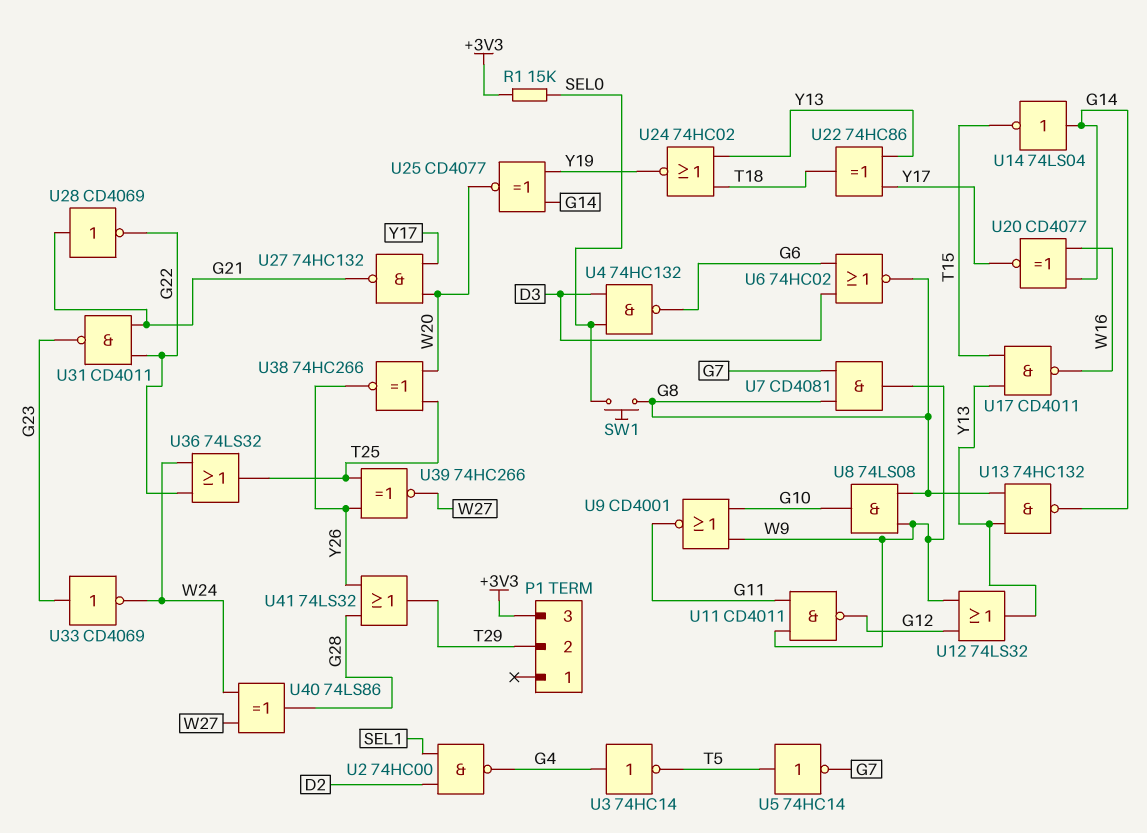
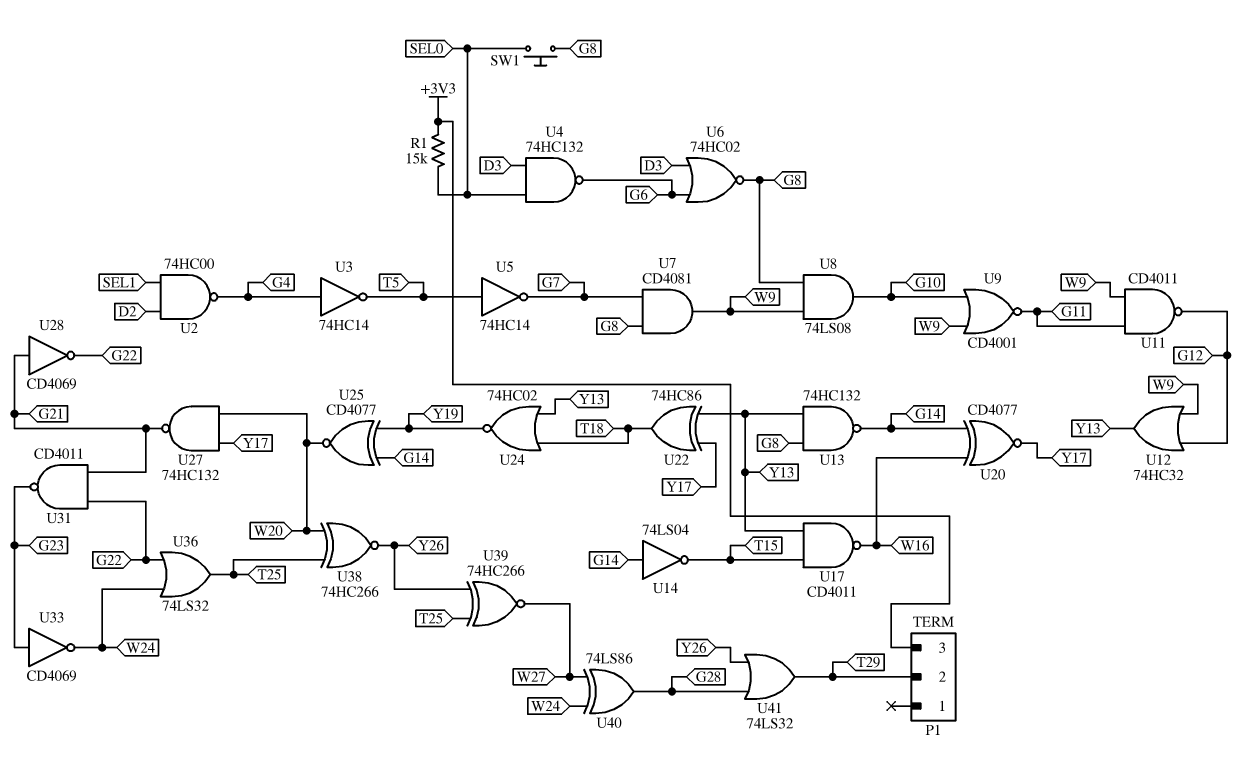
U12: OR 74LS32 (in G12, in W9, out Y13) -> OR 74HC32 (in G12, in W9, out Y13)

